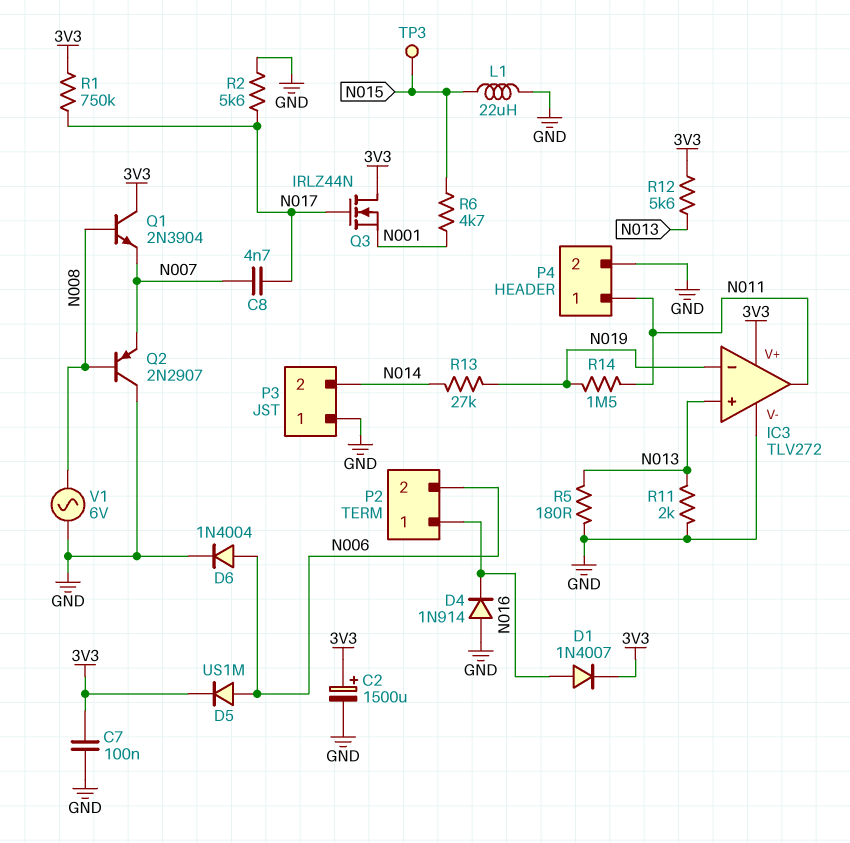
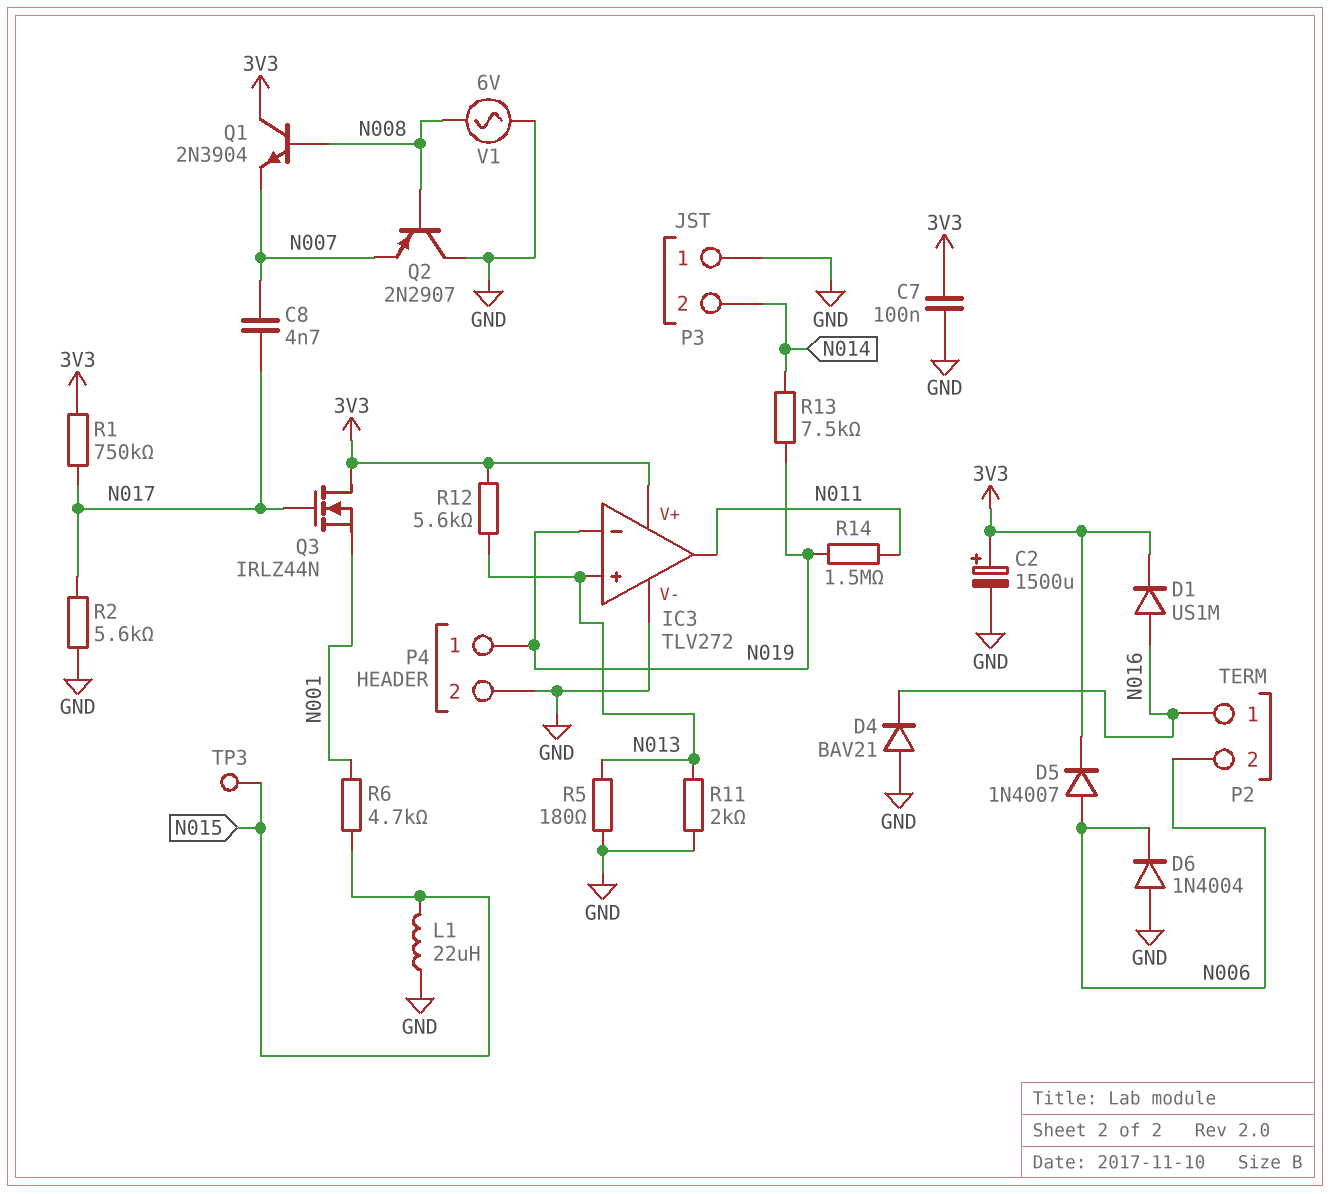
D1: diode 1N4007 (A N016, K 3V3) -> diode US1M (A N016, K 3V3)
D4: diode 1N914 (A GND, K N016) -> diode BAV21 (A GND, K N016)
D5: diode US1M (A N006, K 3V3) -> diode 1N4007 (A N006, K 3V3)
D6: diode 1N4004 (A N006, K GND) -> diode 1N4004 (A GND, K N006)
P4 pin 1: N011 -> N019
R13: 27k (N014, N019) -> 7.5k (N014, N019)

